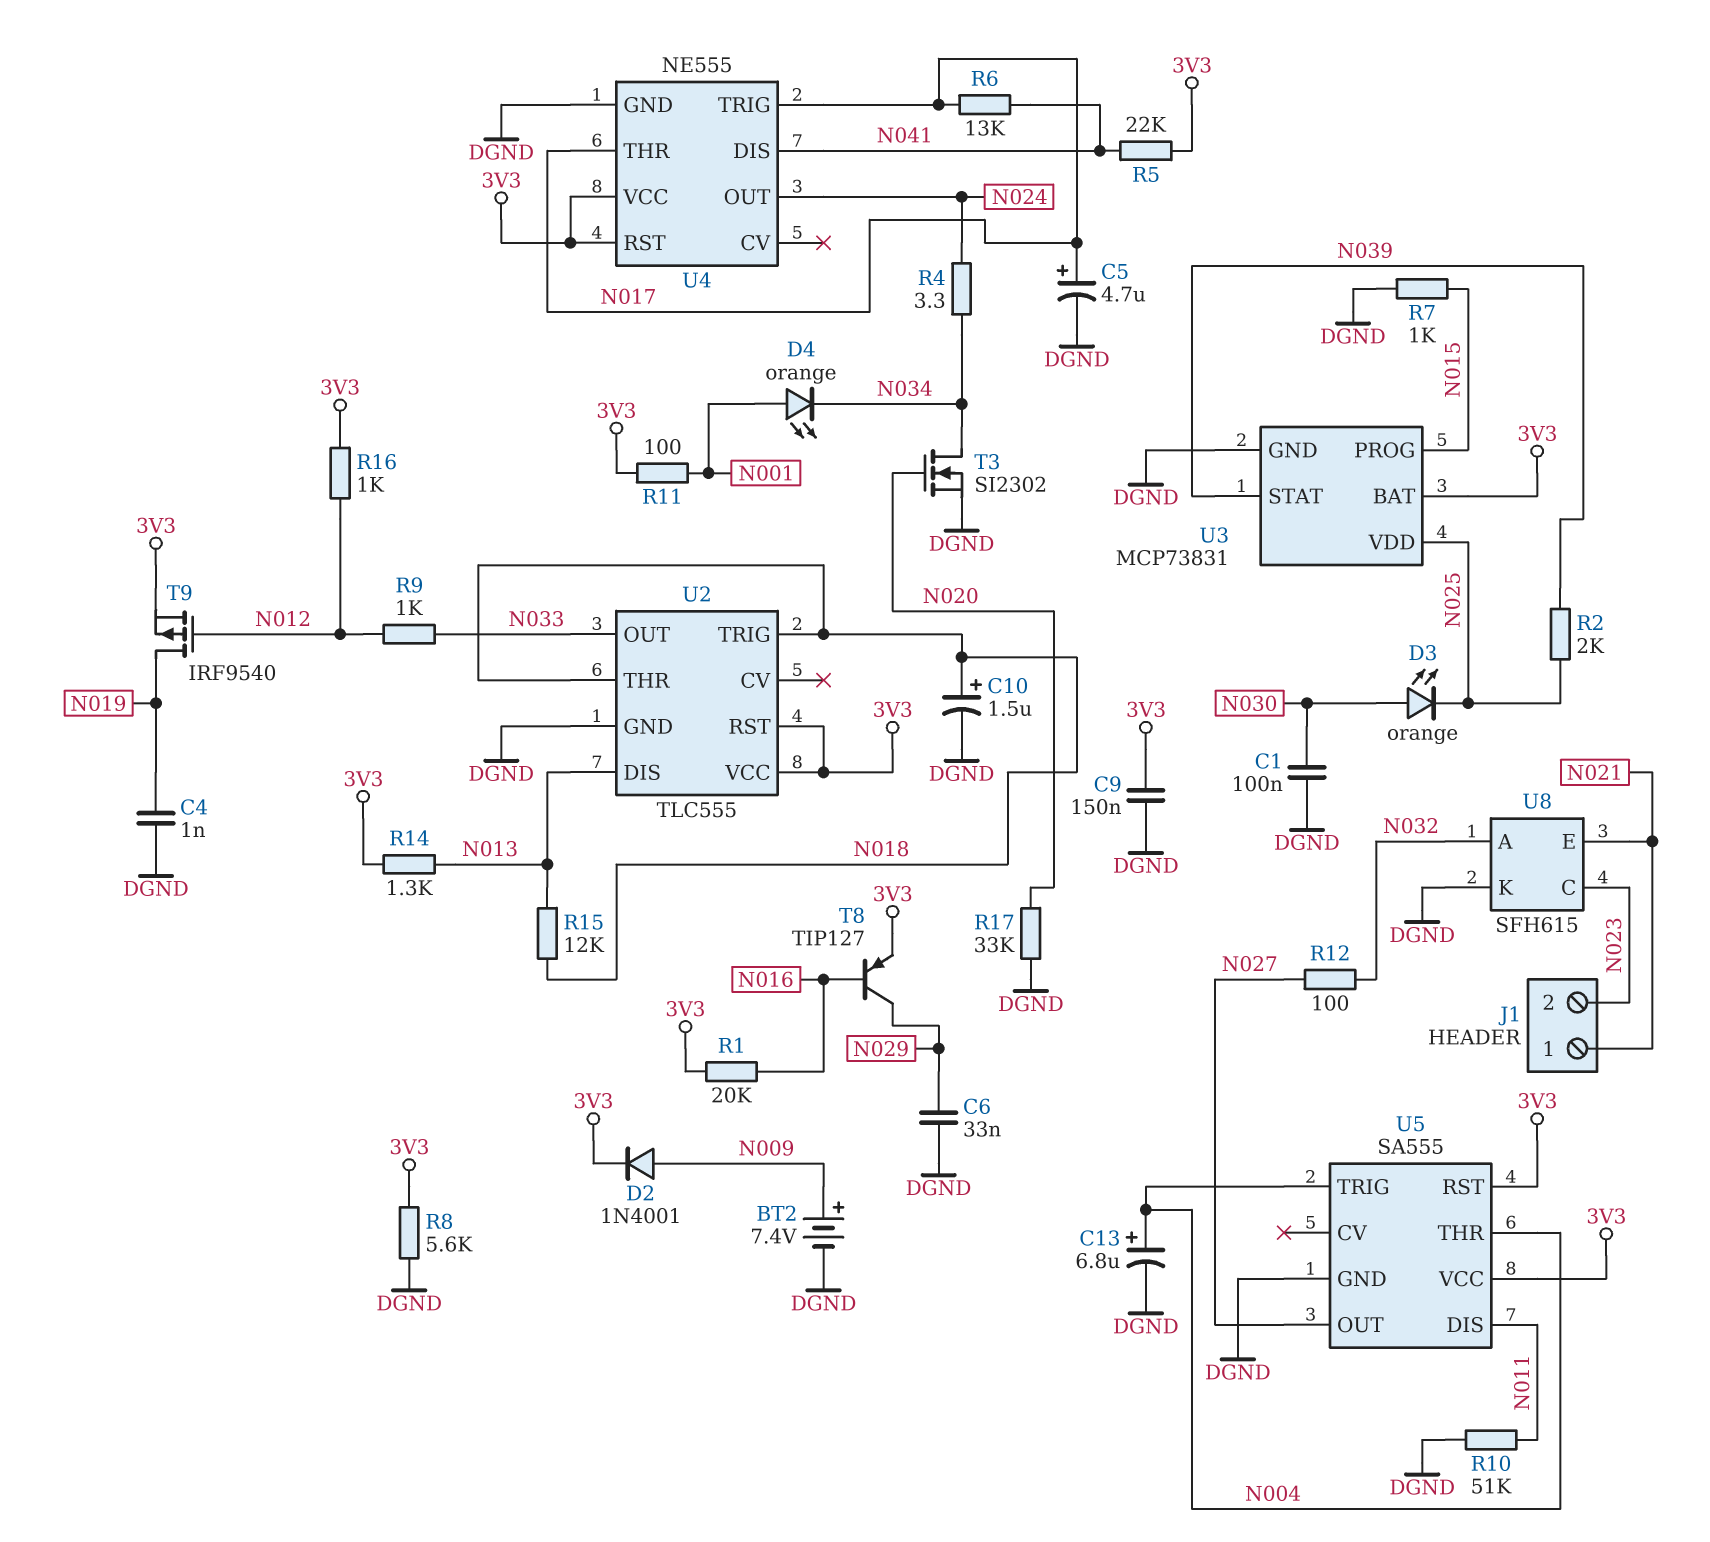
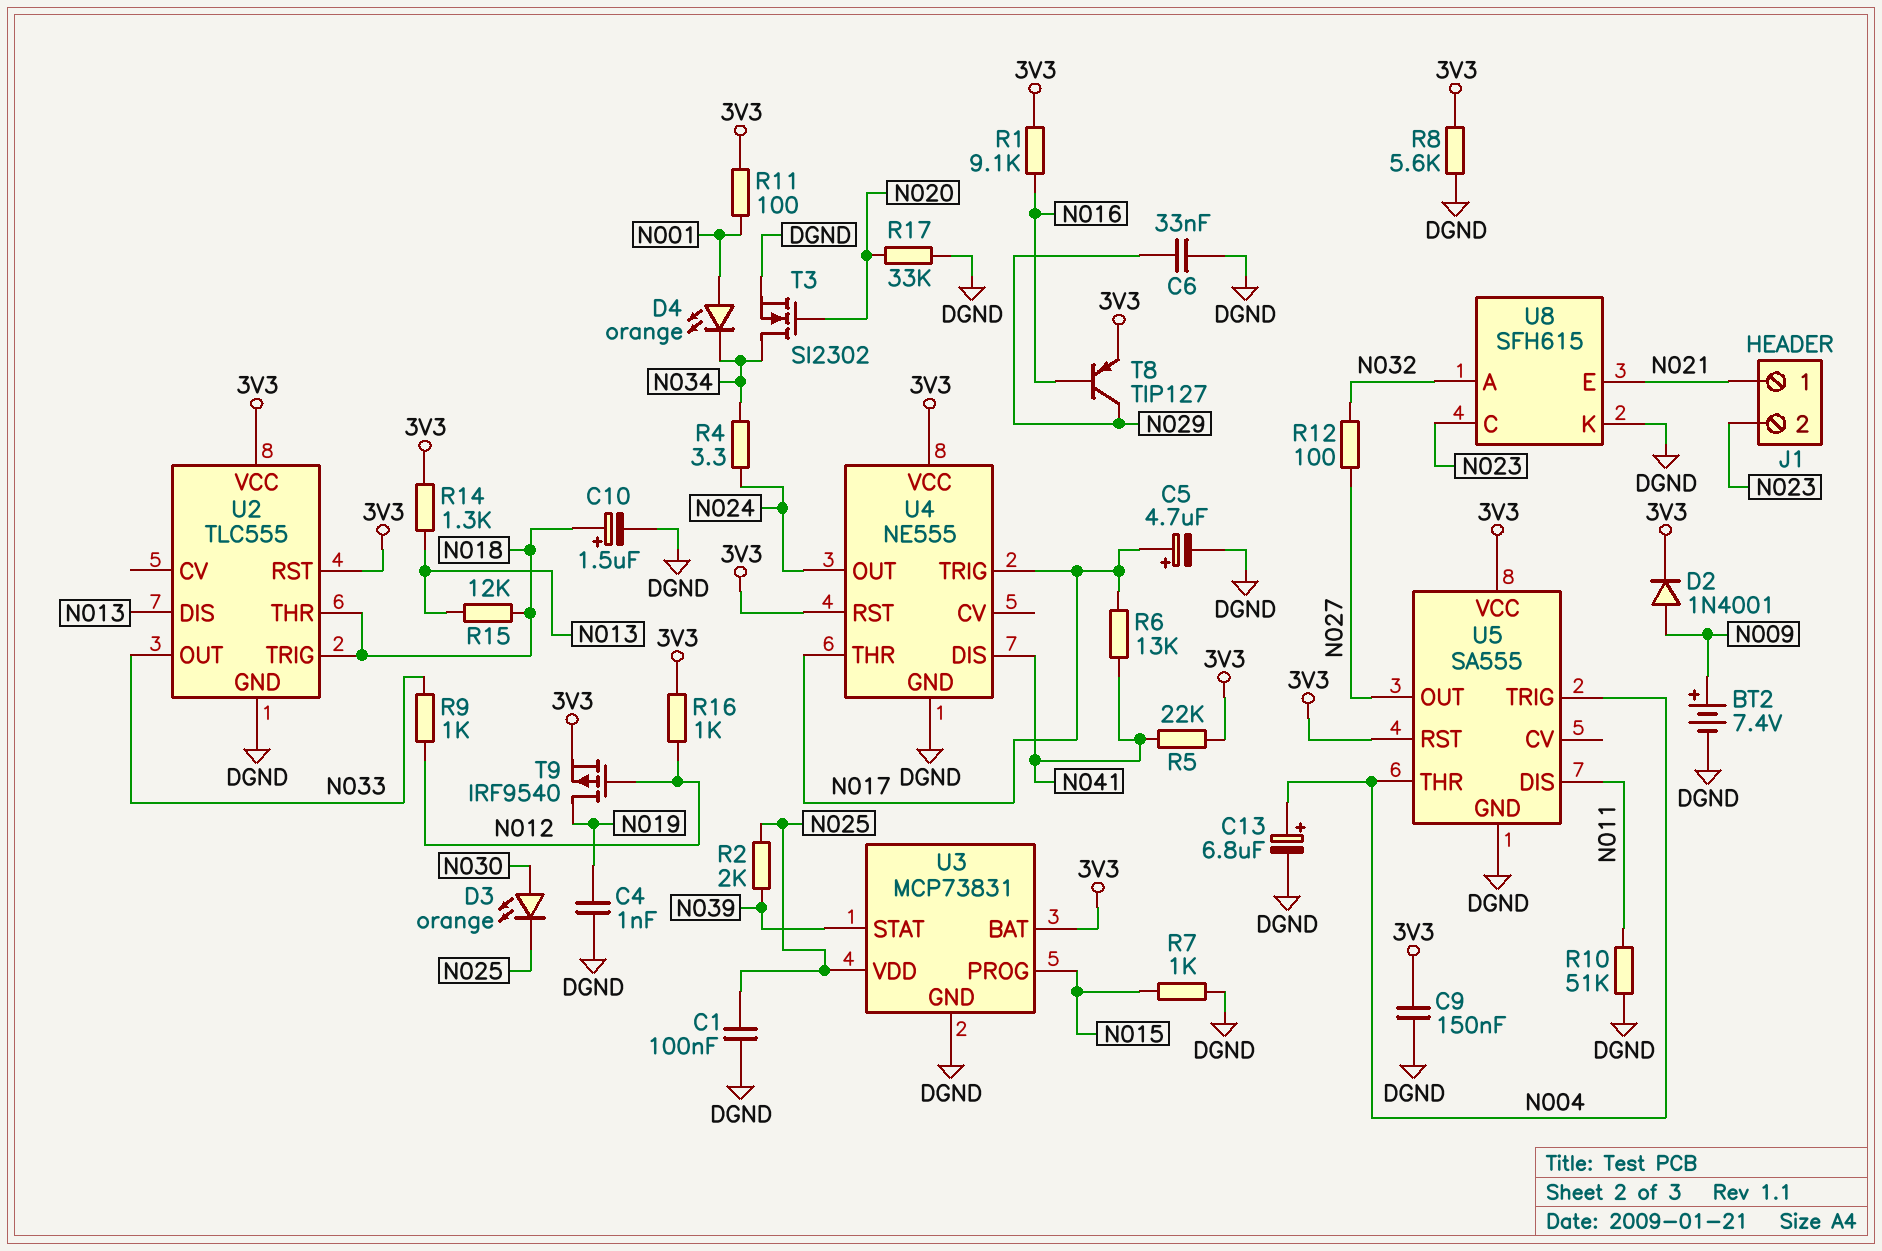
C1: 100nF (DGND, N030) -> 100nF (DGND, N025)
R1: 20k (3V3, N016) -> 9.1k (3V3, N016)

